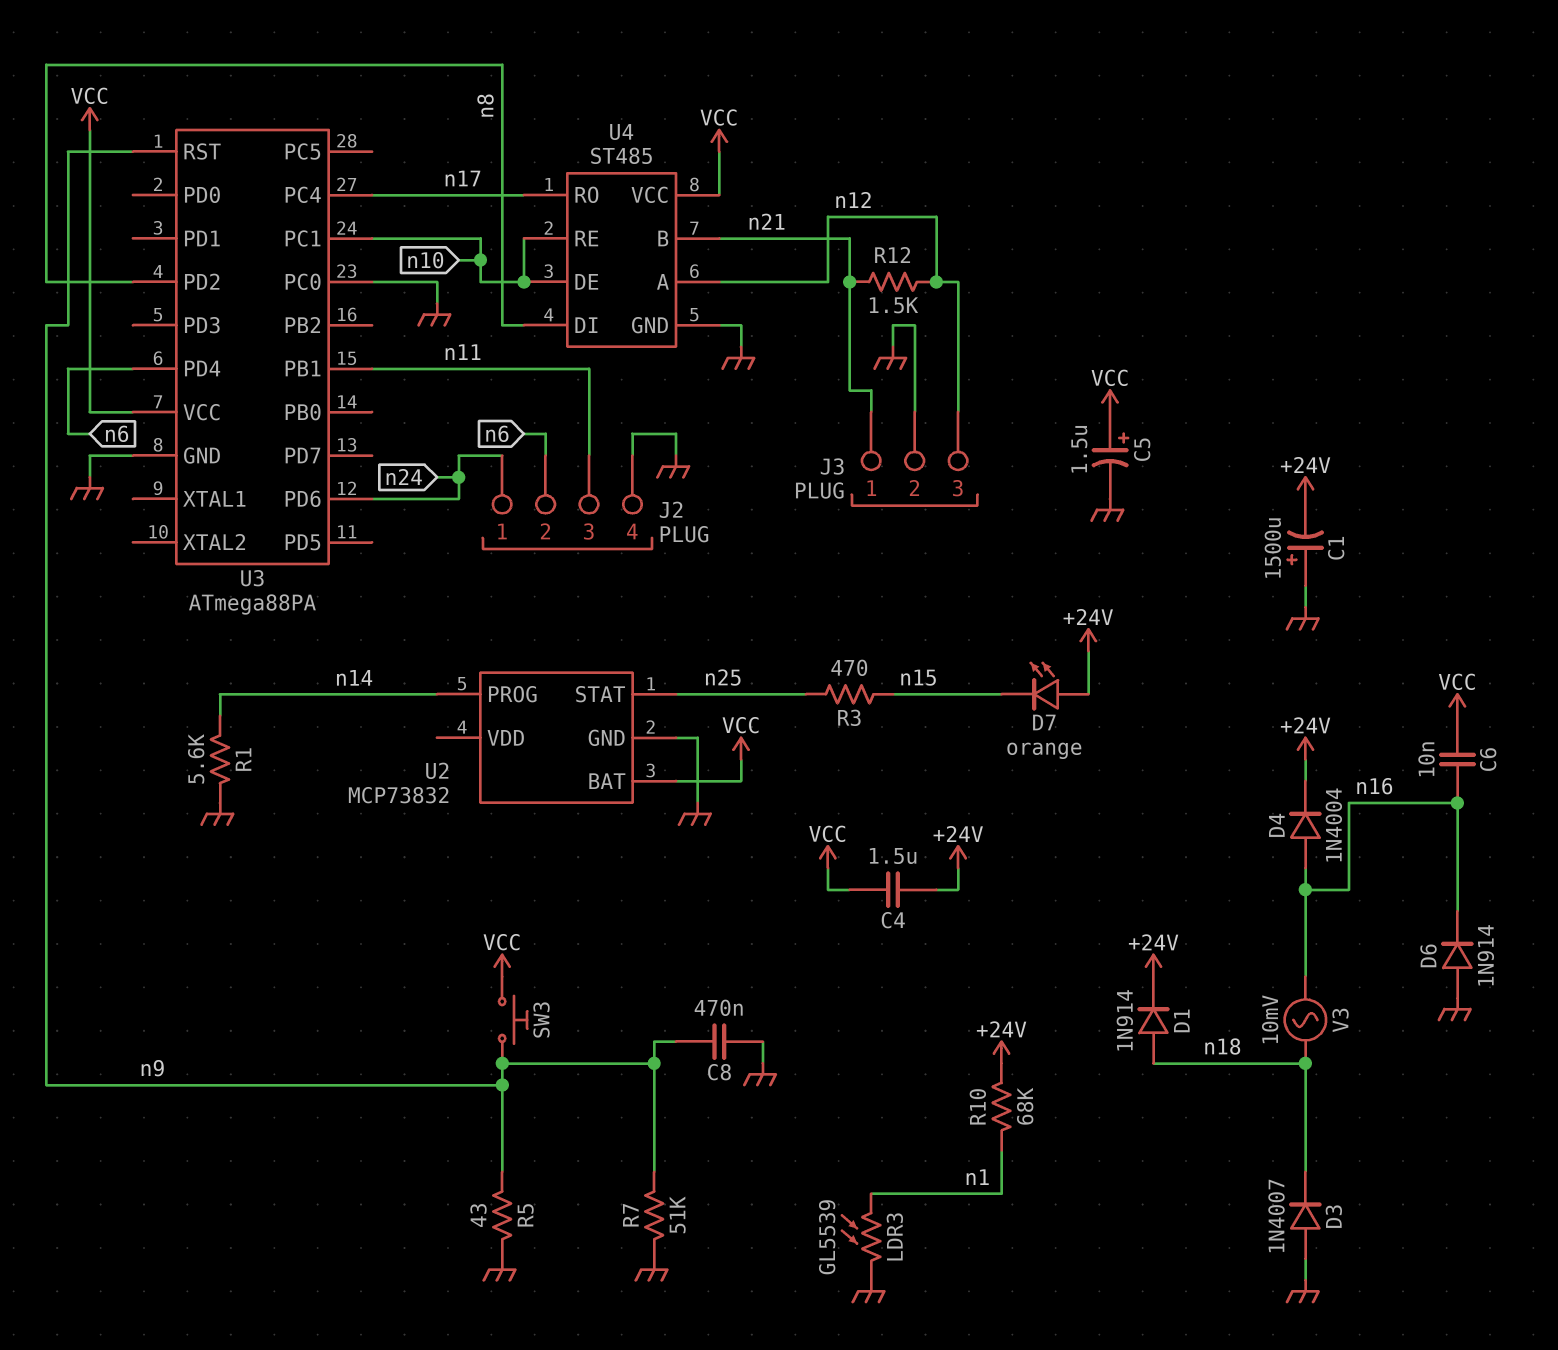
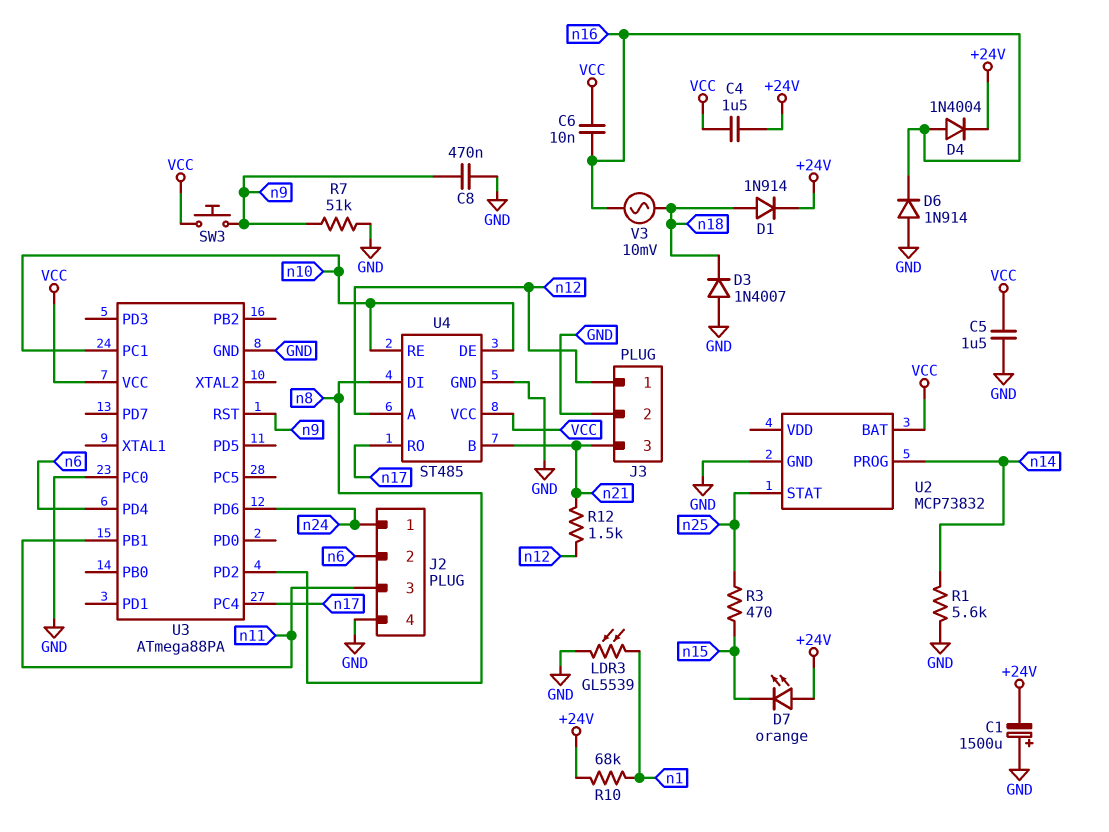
C5: 1.5uF (plus VCC, minus GND) -> 1.5uF (GND, VCC)
J3 pin 1: n21 -> n12
J3 pin 3: n12 -> n21
R5: 43 (GND, n9) -> none

